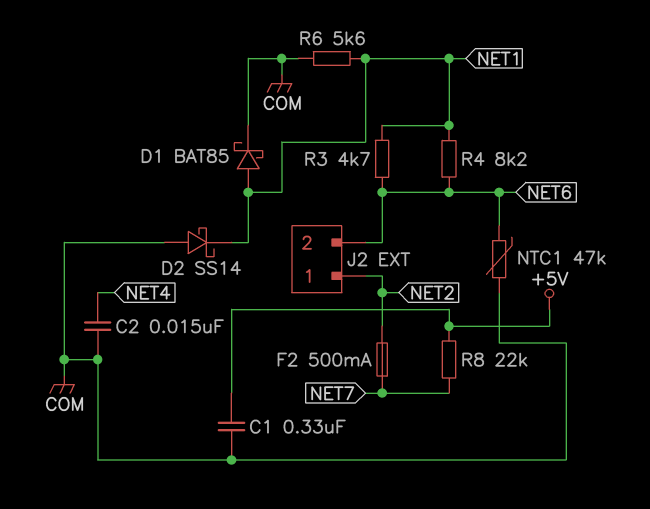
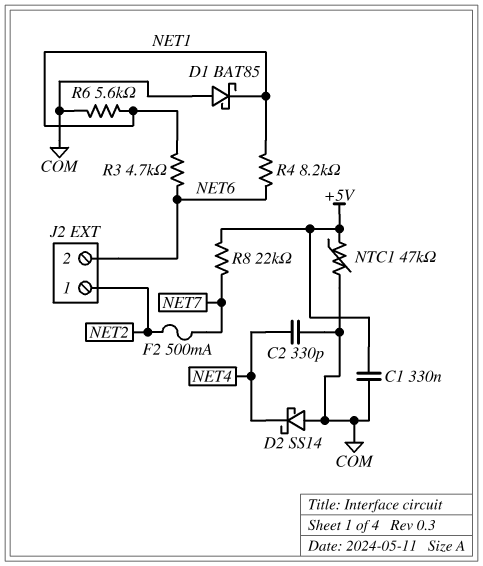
C2: 15nF (COM, NET4) -> 330pF (COM, NET4)
D1: schottky BAT85 (A NET1, K COM) -> schottky BAT85 (A COM, K NET1)
D2: schottky SS14 (A COM, K NET1) -> schottky SS14 (A COM, K NET4)
NTC1: 47k (COM, NET6) -> 47k (+5V, COM)

